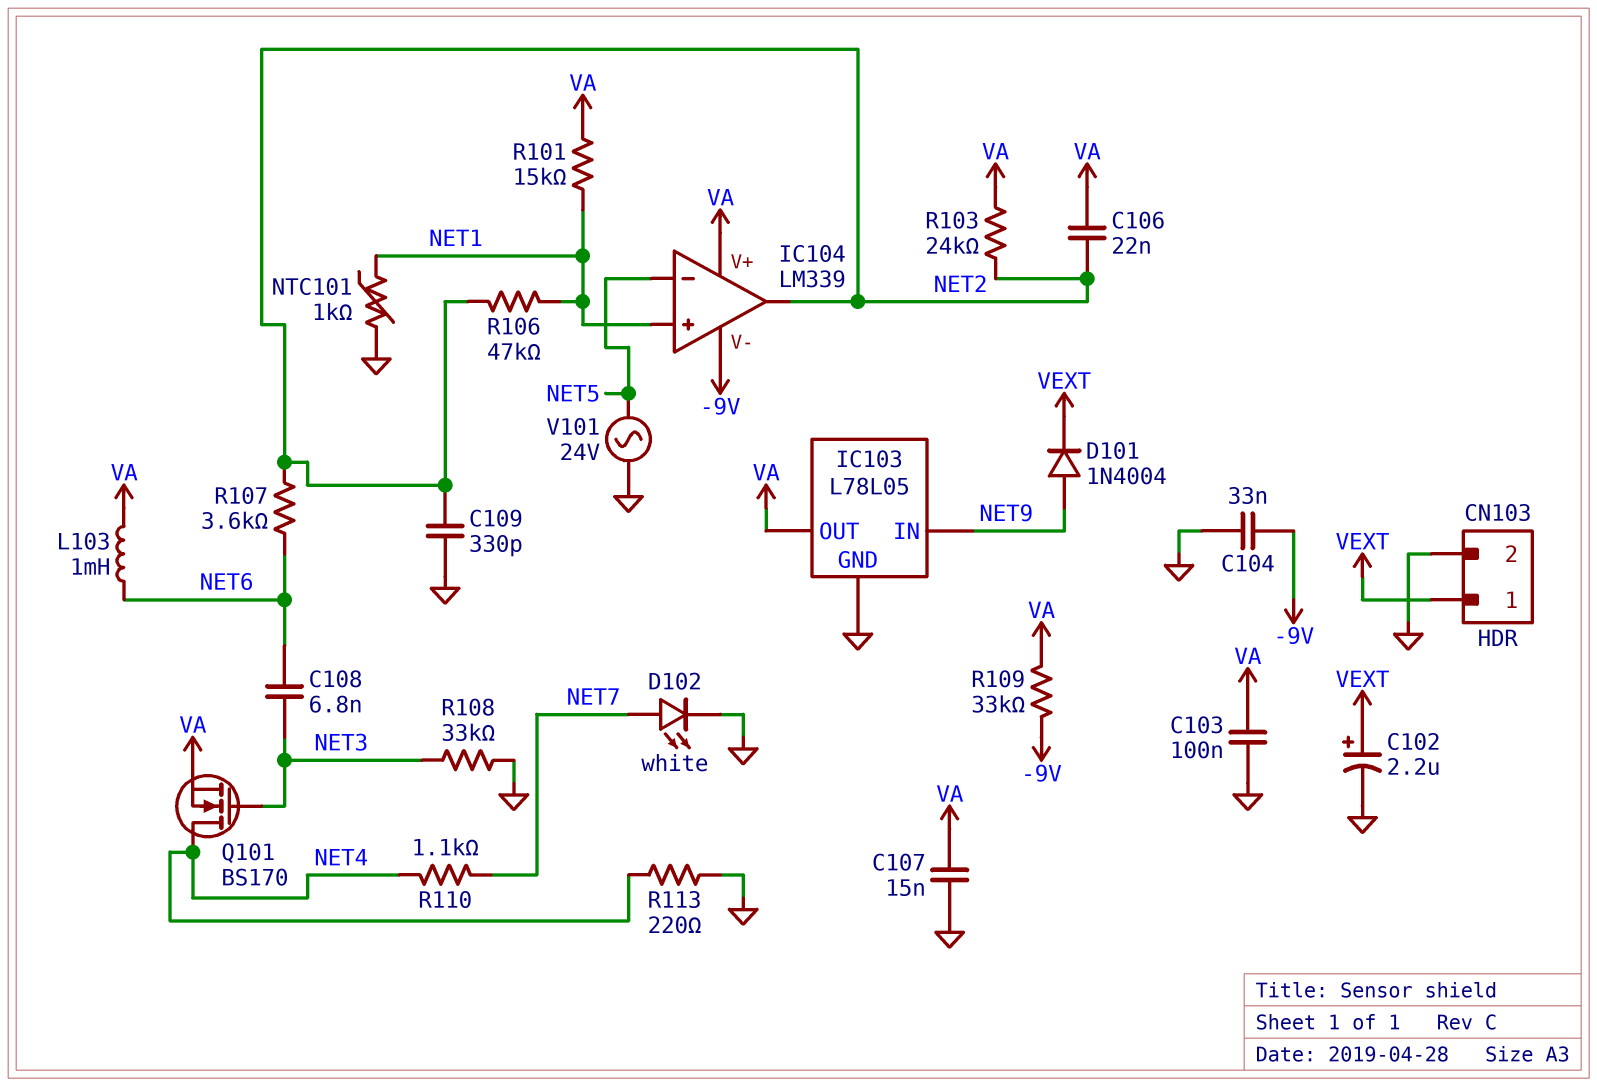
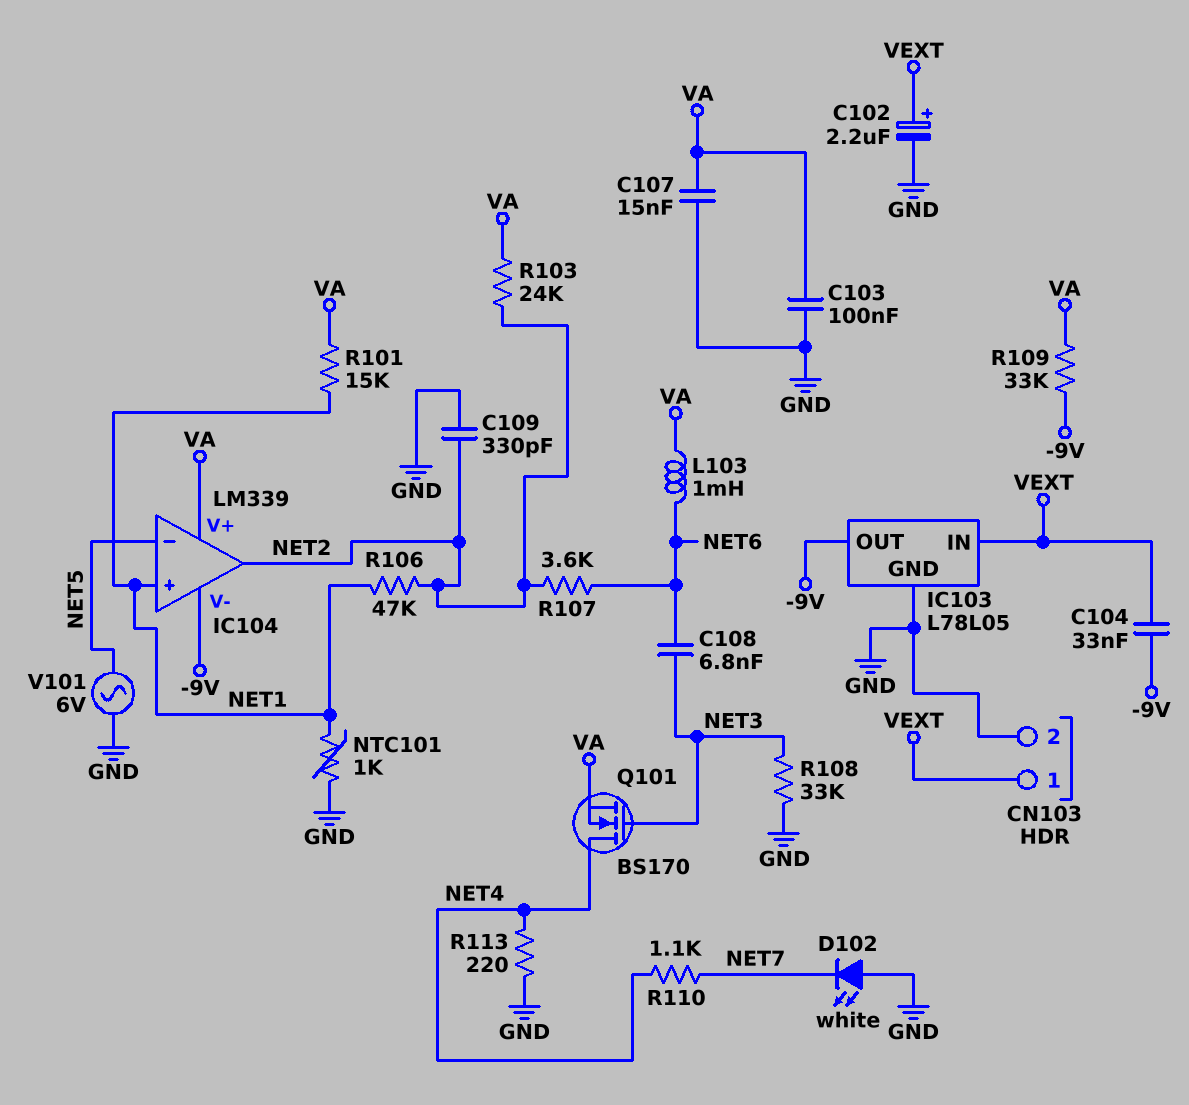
C104: 33nF (-9V, GND) -> 33nF (-9V, VEXT)
C106: 22nF (NET2, VA) -> none
D101: diode 1N4004 (A NET9, K VEXT) -> none
D102: LED white (A NET7, K GND) -> LED white (A GND, K NET7)
IC103 pin IN: NET9 -> VEXT
IC103 pin OUT: VA -> -9V
V101: AC 24V (GND, NET5) -> AC 6V (GND, NET5)

